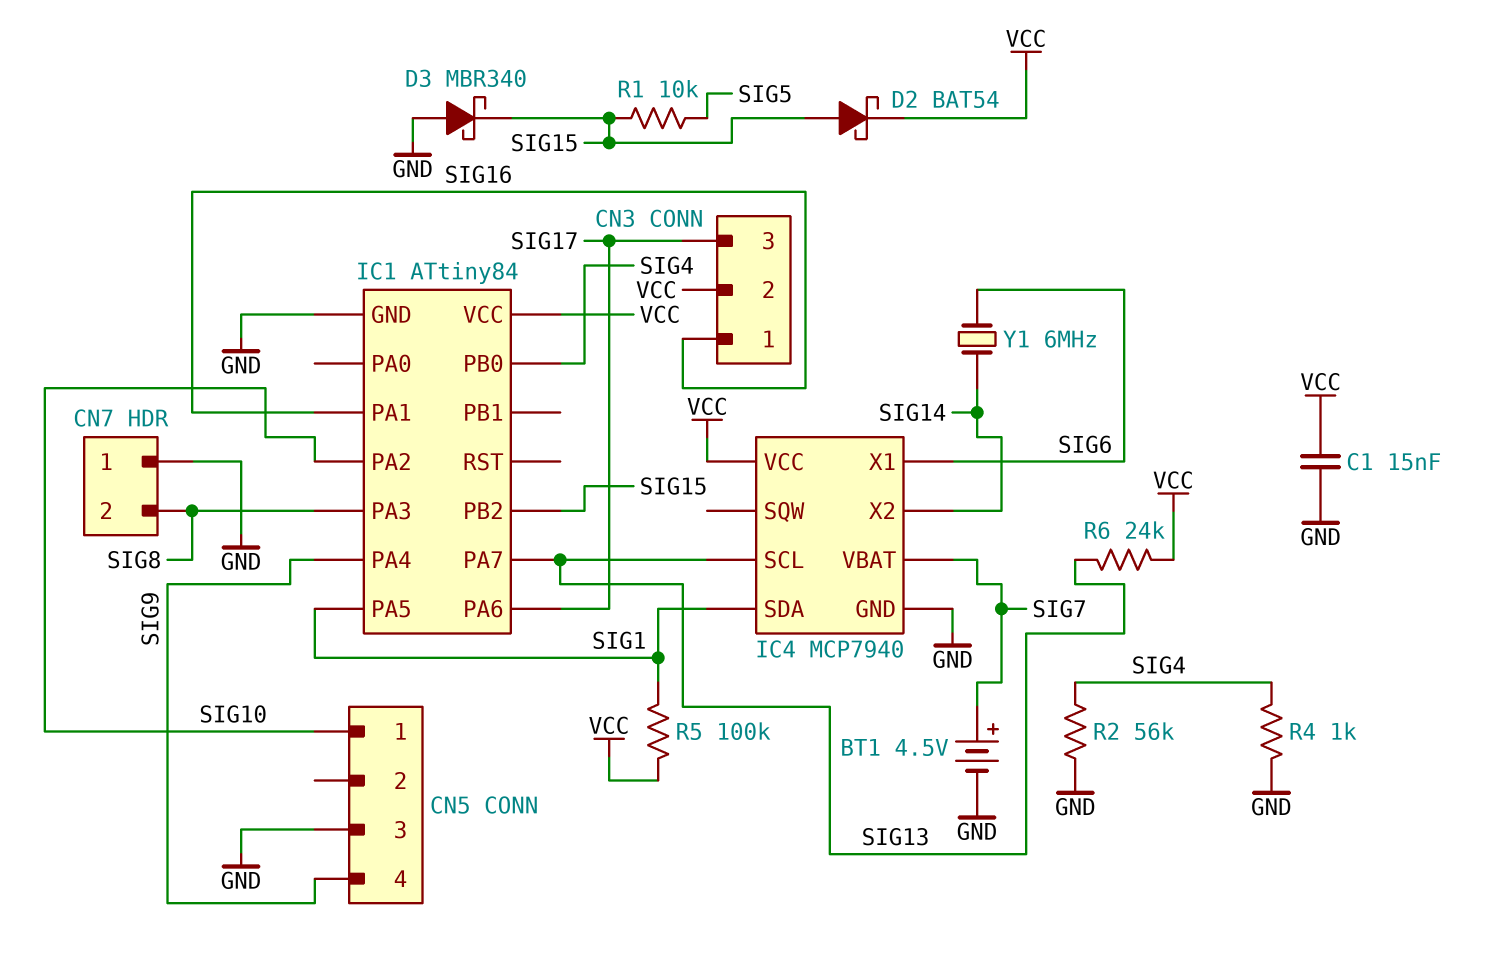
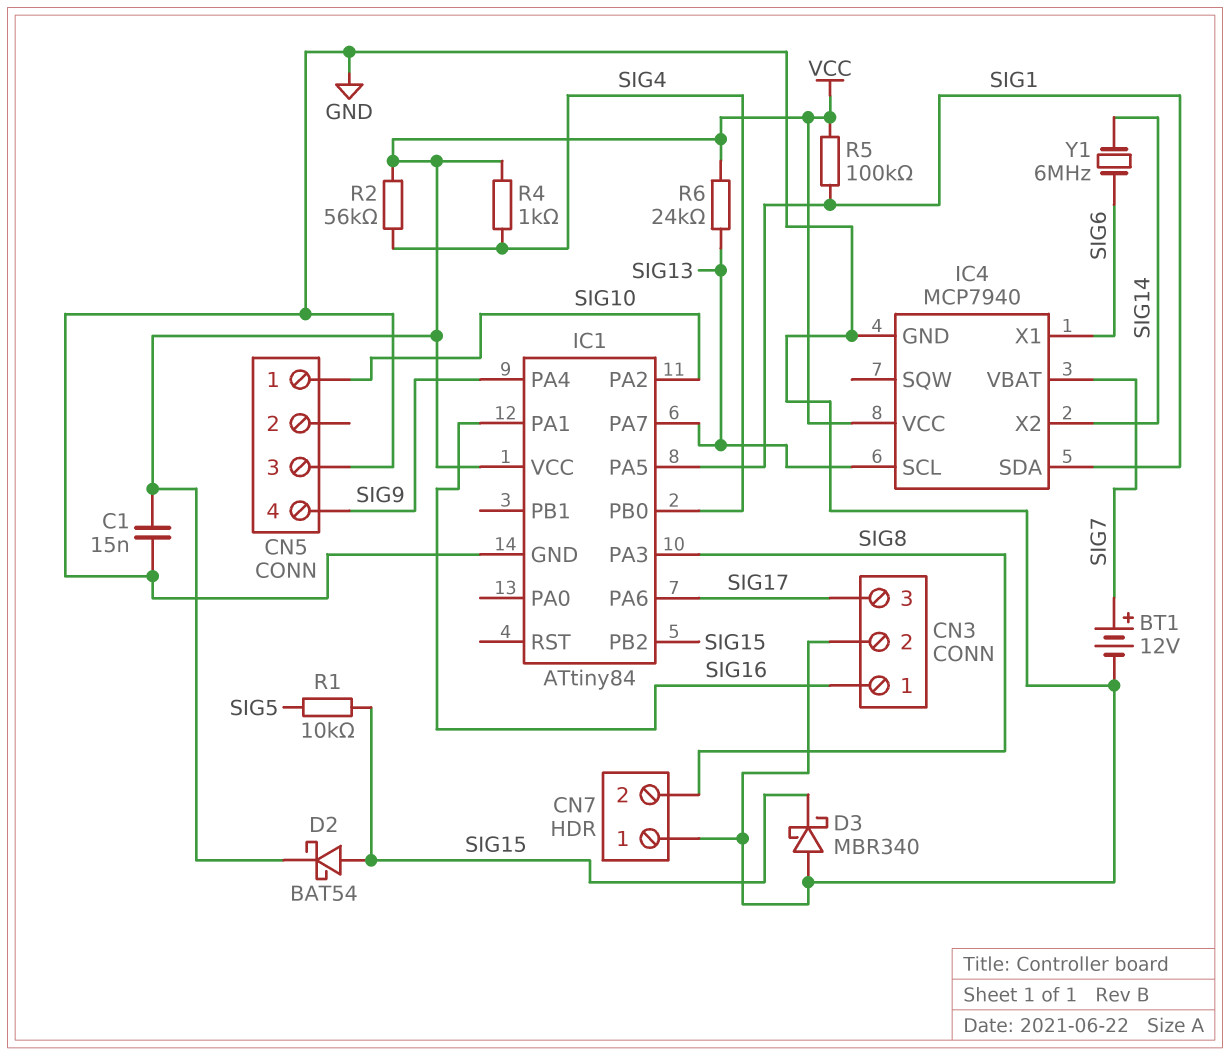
BT1: 4.5V (plus SIG7, minus GND) -> 12V (plus SIG7, minus GND)
CN3 pin 2: VCC -> GND
R2: 56k (GND, SIG4) -> 56k (SIG4, VCC)
R4: 1k (GND, SIG4) -> 1k (SIG4, VCC)

